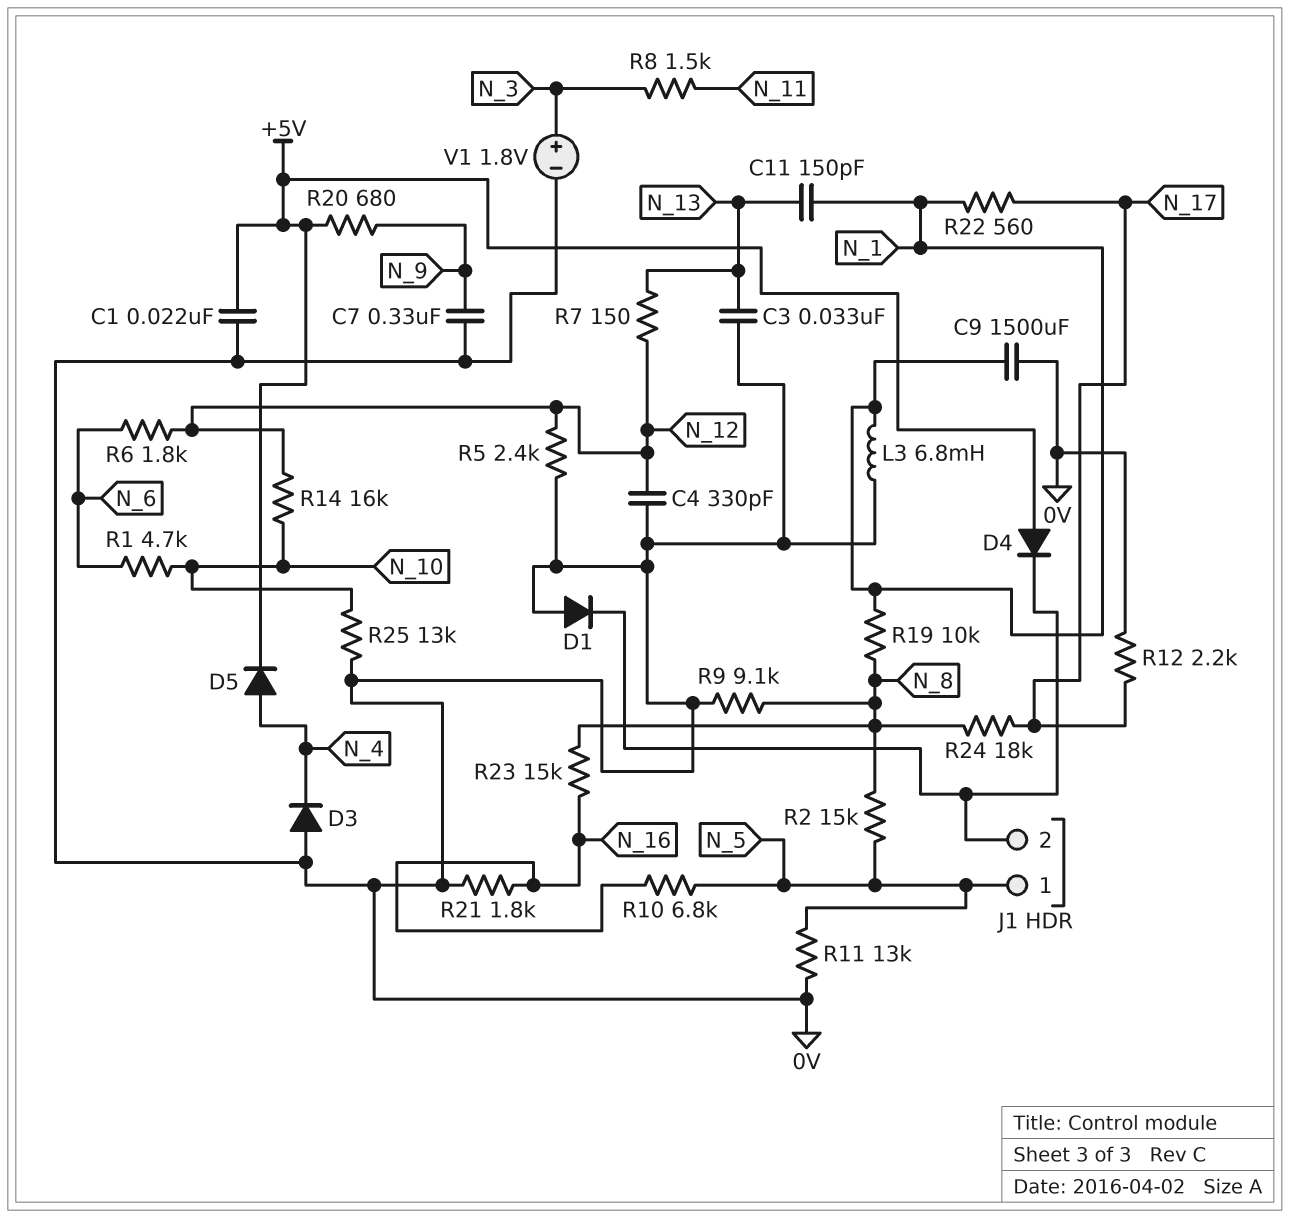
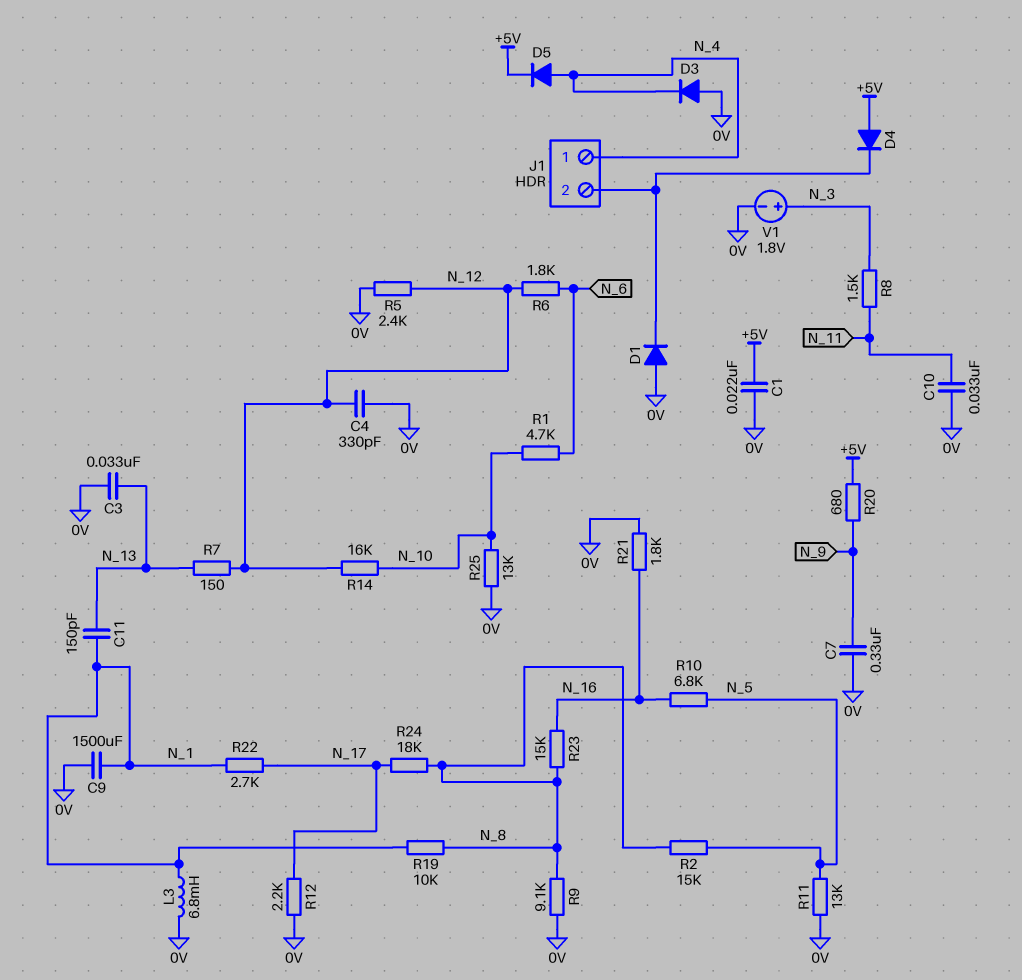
C10: none -> 33nF (0V, N_11)
J1 pin 1: N_5 -> N_4
R22: 560 (N_1, N_17) -> 2.7k (N_1, N_17)

